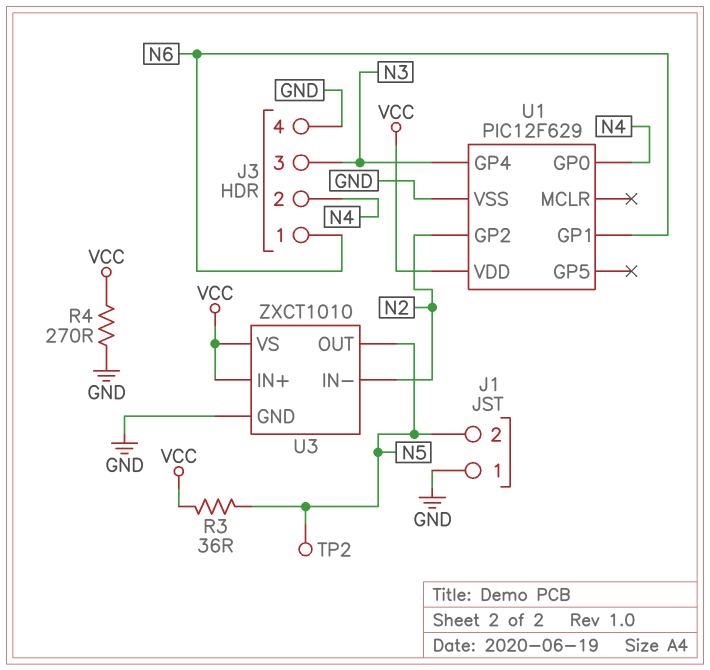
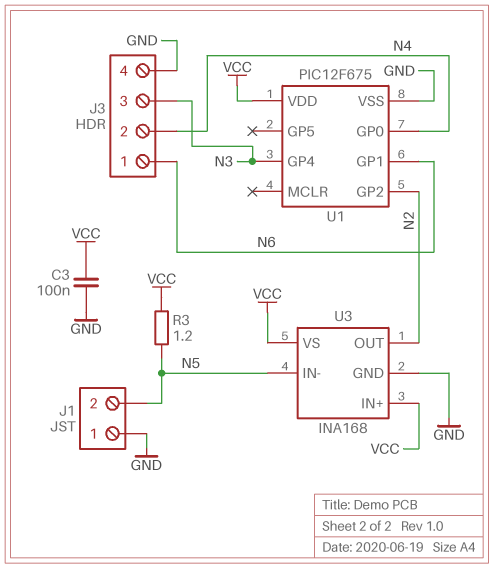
C3: none -> 100nF (GND, VCC)
R3: 36 (N5, VCC) -> 1.2 (N5, VCC)
R4: 270 (GND, VCC) -> none
TP2: test point (N5) -> none
U1: PIC12F629 -> PIC12F675
U3: ZXCT1010 -> INA168
U3 pin IN-: N2 -> N5
U3 pin OUT: N5 -> N2

